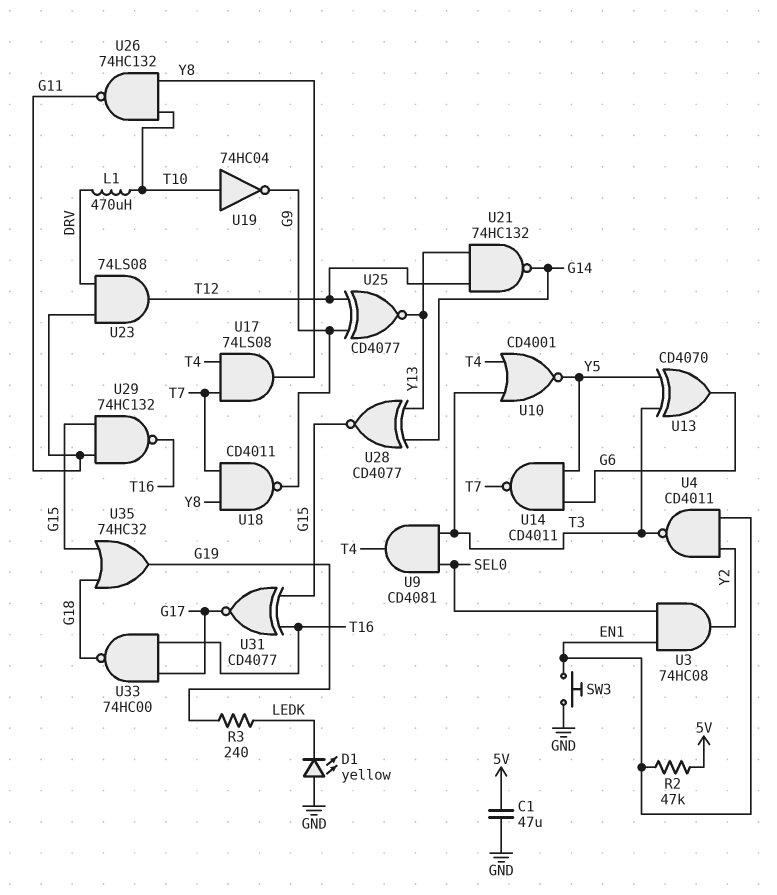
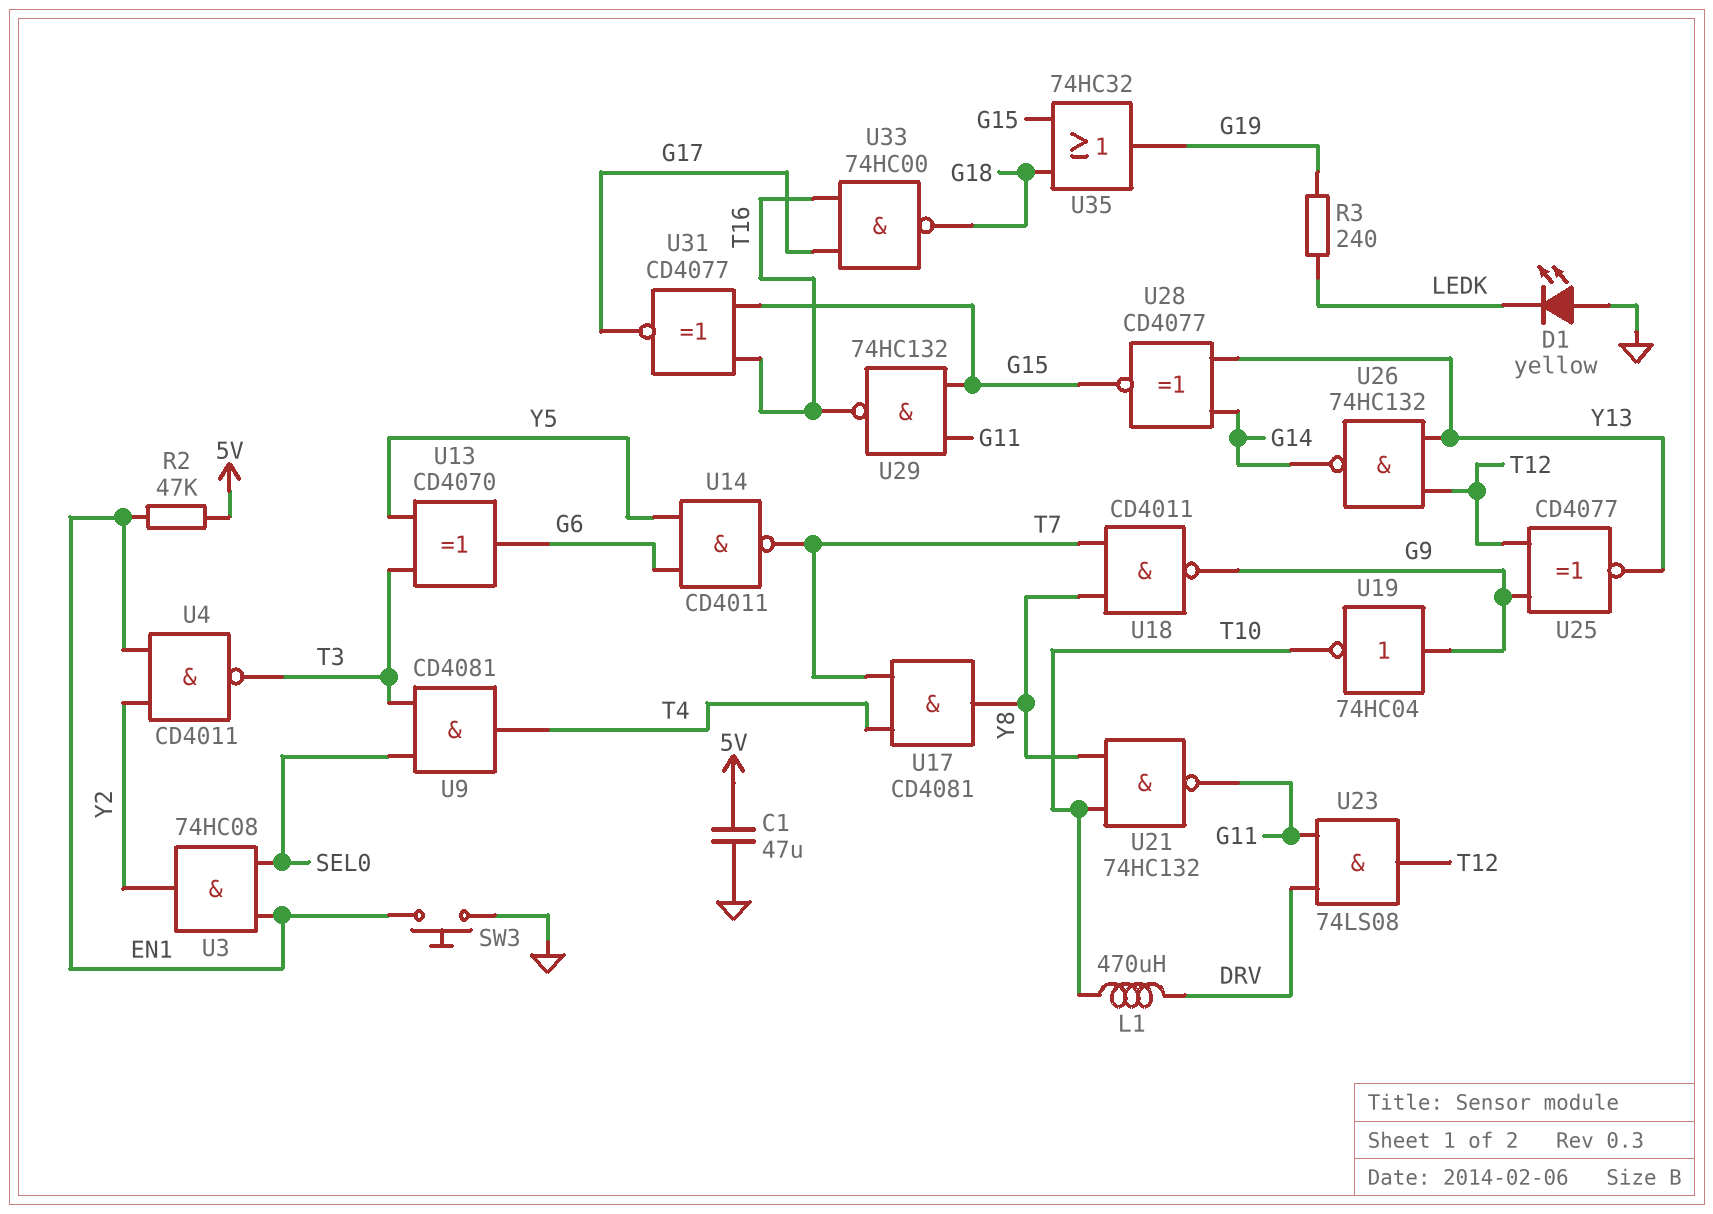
U10: NOR CD4001 (in T3, in T4, out Y5) -> none
U17: AND 74LS08 (in T4, in T7, out Y8) -> AND CD4081 (in T4, in T7, out Y8)
U19: NOT 74HC04 (in T10, out G9) -> NOT 74HC04 (in G9, out T10)
U21: NAND 74HC132 (in T12, in Y13, out G14) -> NAND 74HC132 (in T10, in Y8, out G11)
U26: NAND 74HC132 (in T10, in Y8, out G11) -> NAND 74HC132 (in T12, in Y13, out G14)

